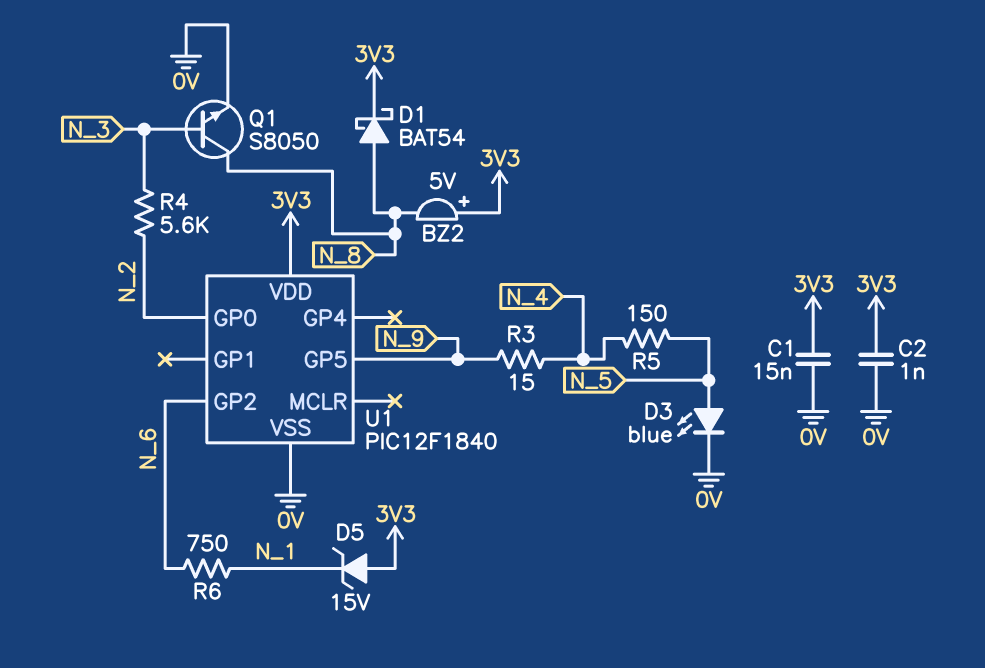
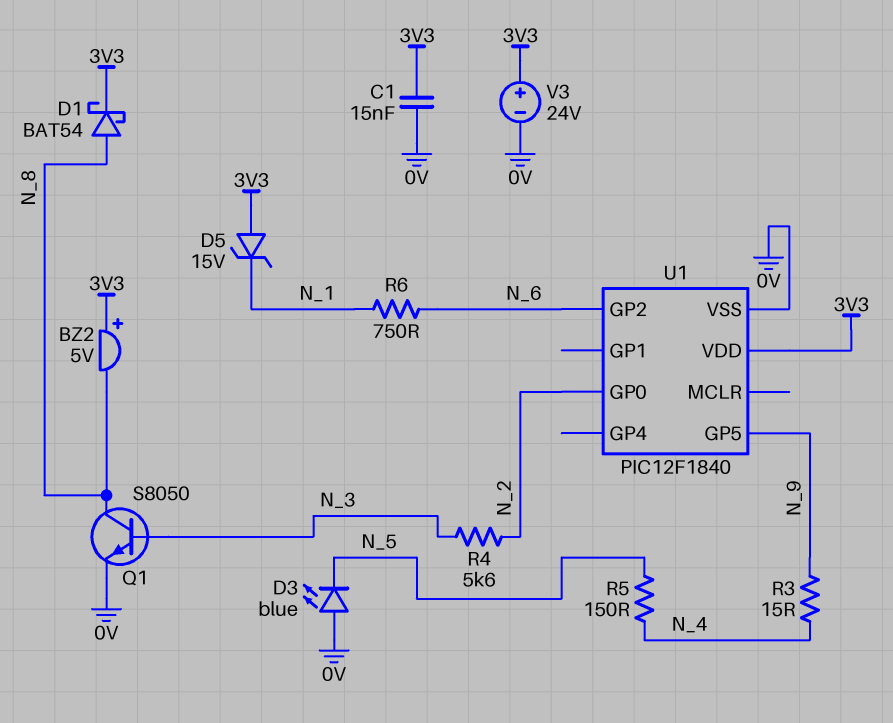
C2: 1nF (0V, 3V3) -> none
D3: LED blue (A N_5, K 0V) -> LED blue (A 0V, K N_5)
V3: none -> 24V (plus 3V3, minus 0V)

